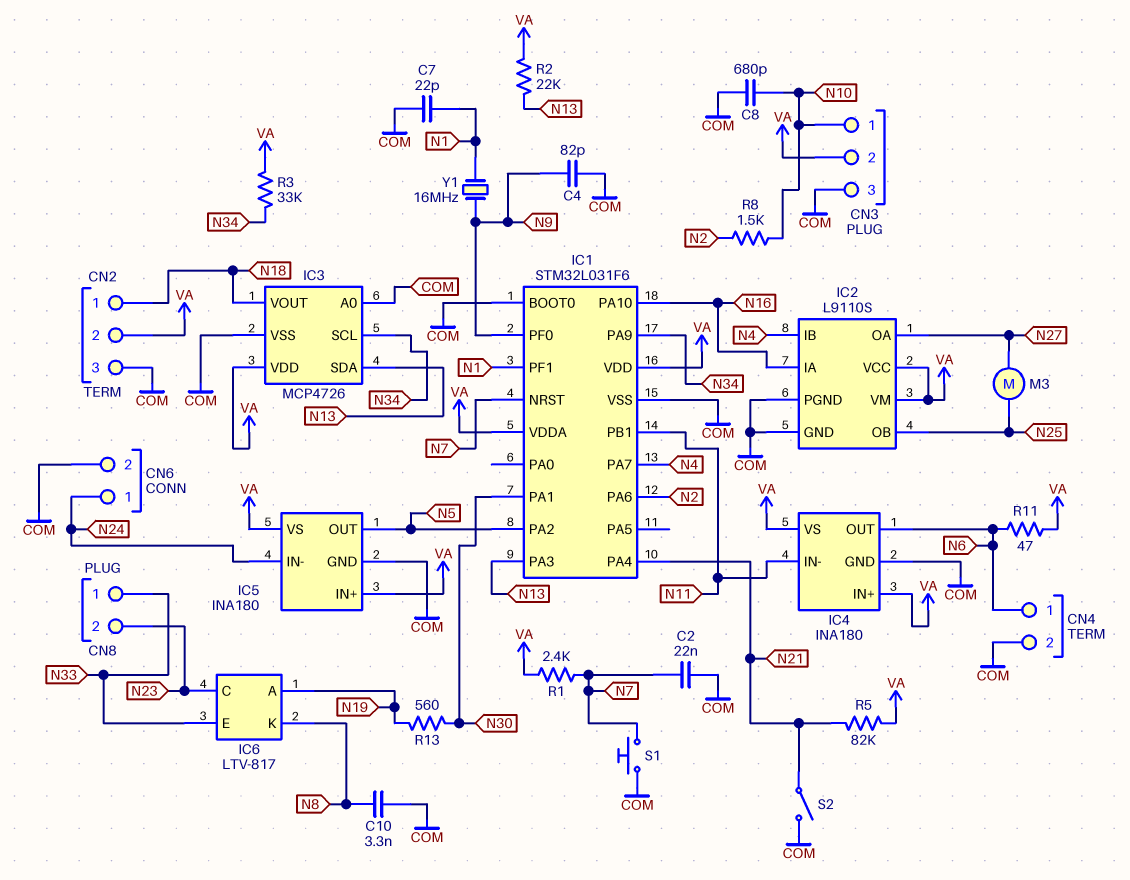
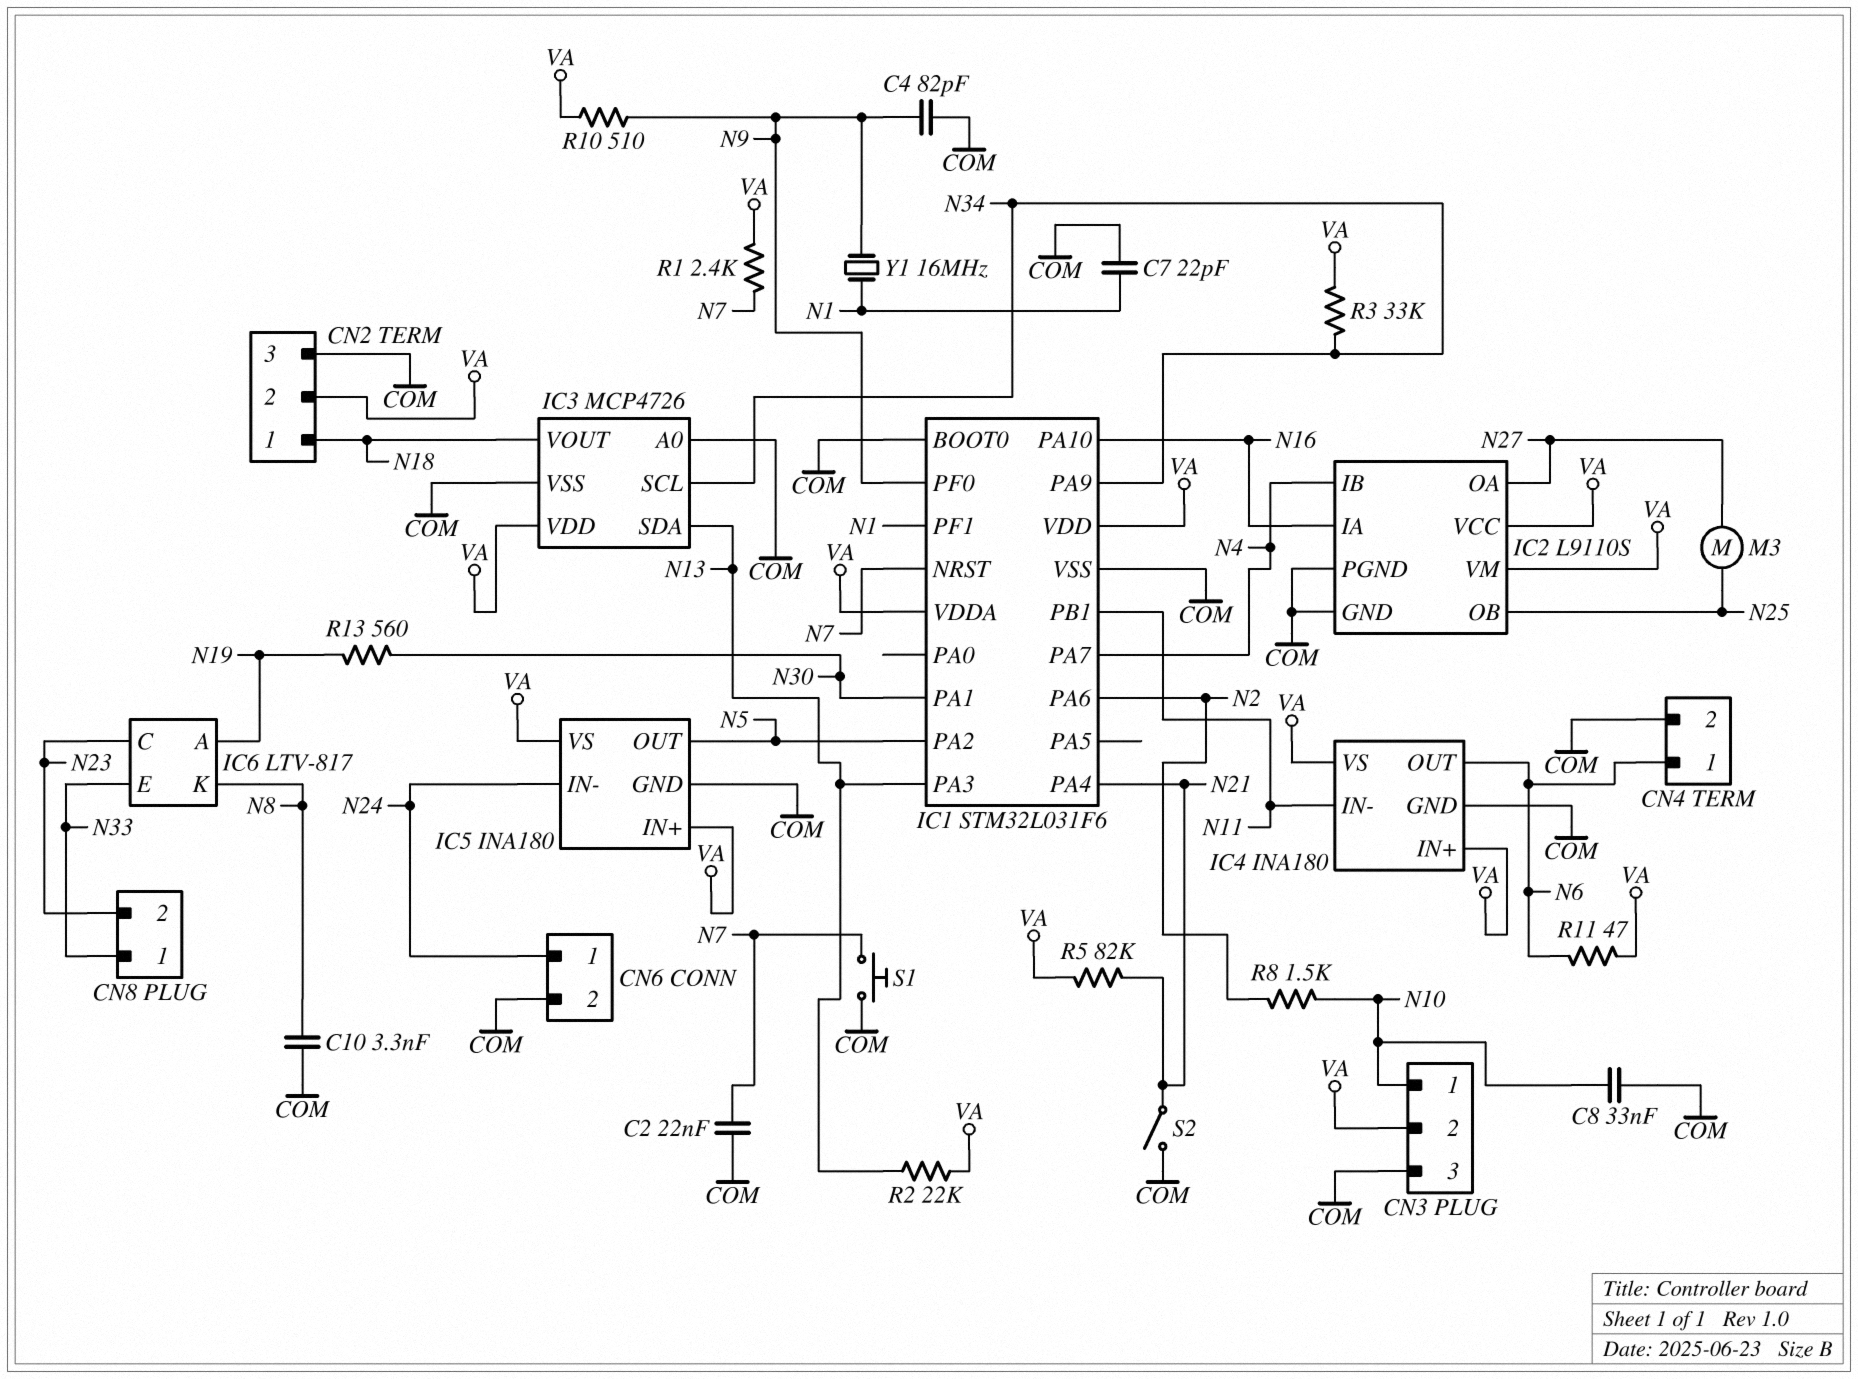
C8: 680pF (COM, N10) -> 33nF (COM, N10)
R10: none -> 510 (N9, VA)

